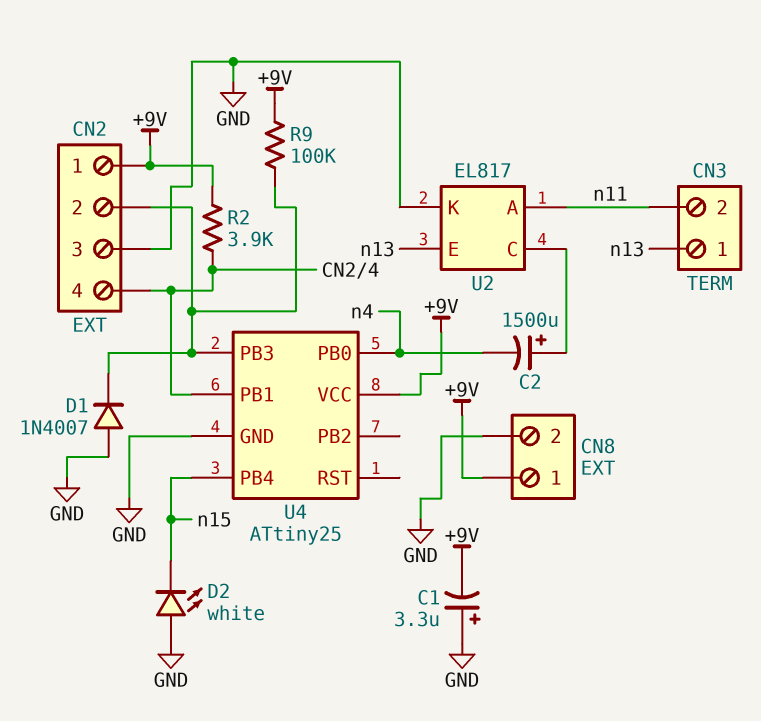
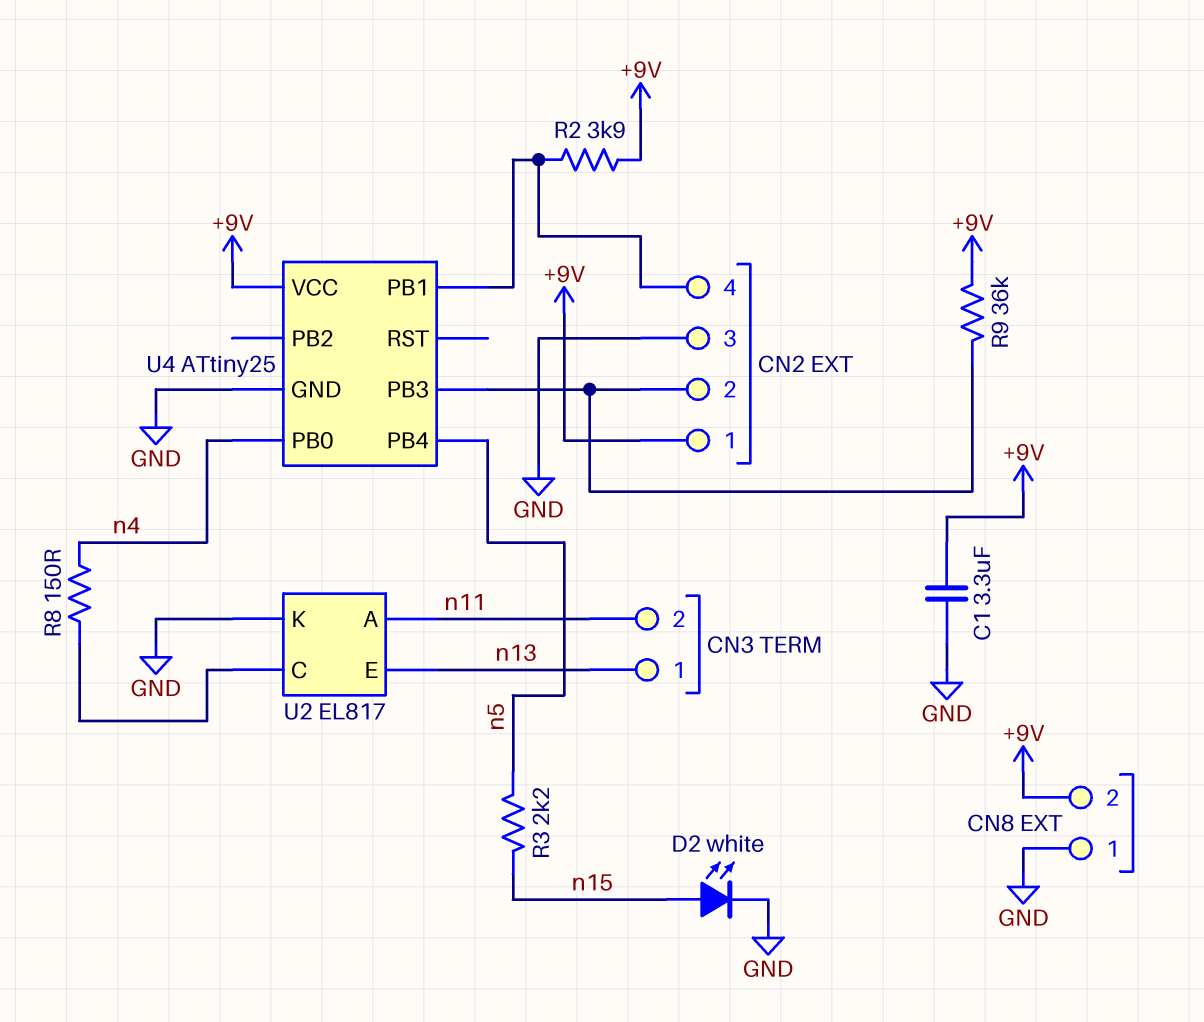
C1: 3.3uF (plus GND, minus +9V) -> 3.3uF (+9V, GND)
C2: 1500uF (plus U2/C, minus n4) -> none
CN8 pin 1: +9V -> GND
CN8 pin 2: GND -> +9V
D1: diode 1N4007 (A GND, K CN2/2) -> none
D2: LED white (A GND, K n15) -> LED white (A n15, K GND)
R3: none -> 2.2k (n5, n15)
R8: none -> 150 (U2/C, n4)
R9: 100k (+9V, CN2/2) -> 36k (+9V, CN2/2)
U4 pin PB4: n15 -> n5

